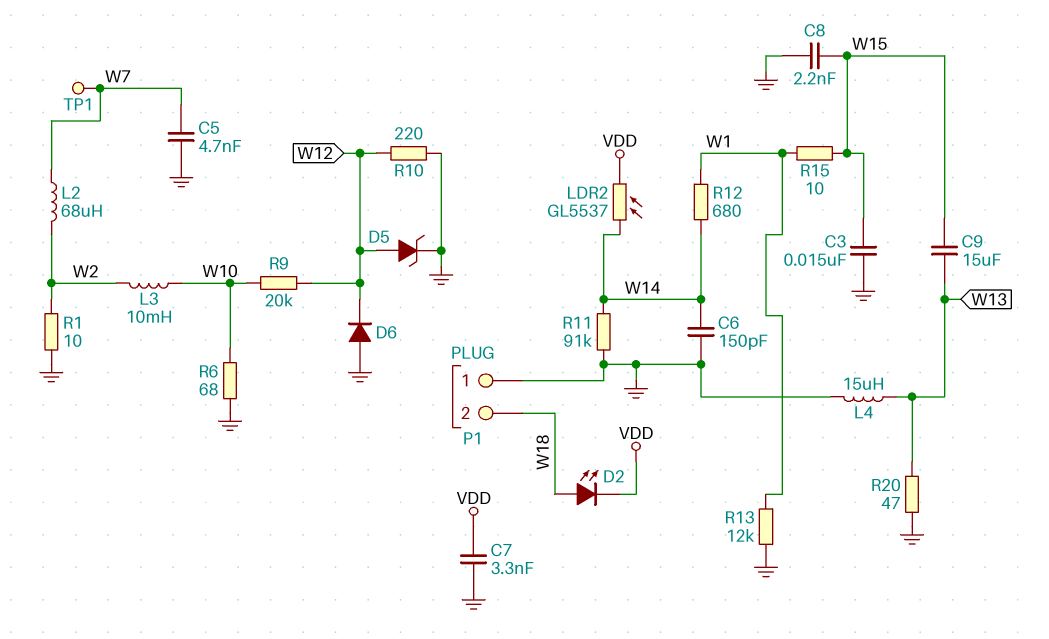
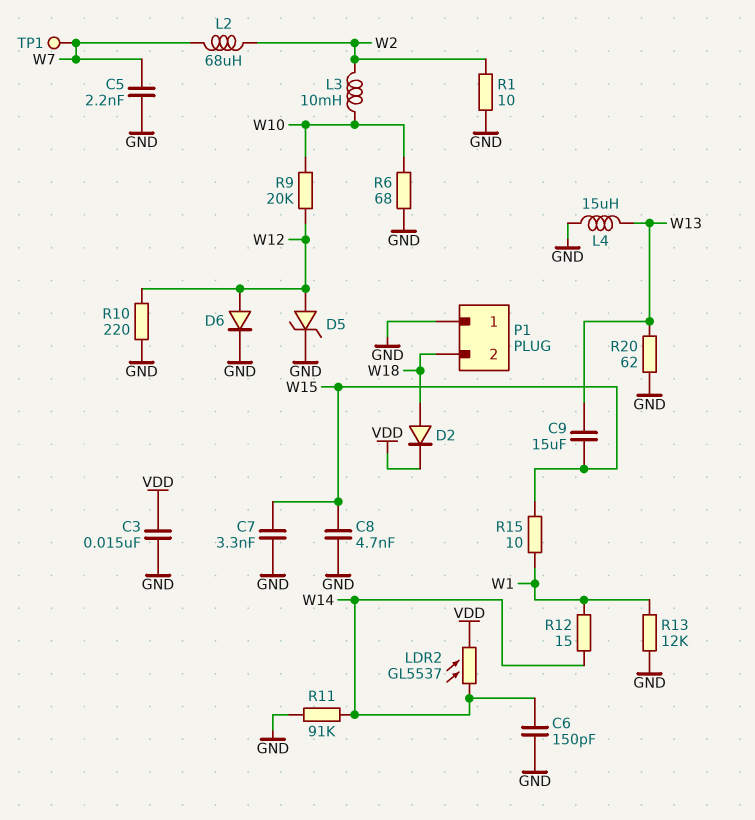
C3: 15nF (GND, W15) -> 15nF (GND, VDD)
C5: 4.7nF (GND, W7) -> 2.2nF (GND, W7)
C7: 3.3nF (GND, VDD) -> 3.3nF (GND, W15)
C8: 2.2nF (GND, W15) -> 4.7nF (GND, W15)
D2: LED (A W18, K VDD) -> diode (A W18, K VDD)
D6: diode (A GND, K W12) -> diode (A W12, K GND)
R12: 680 (W1, W14) -> 15 (W1, W14)
R20: 47 (GND, W13) -> 62 (GND, W13)

